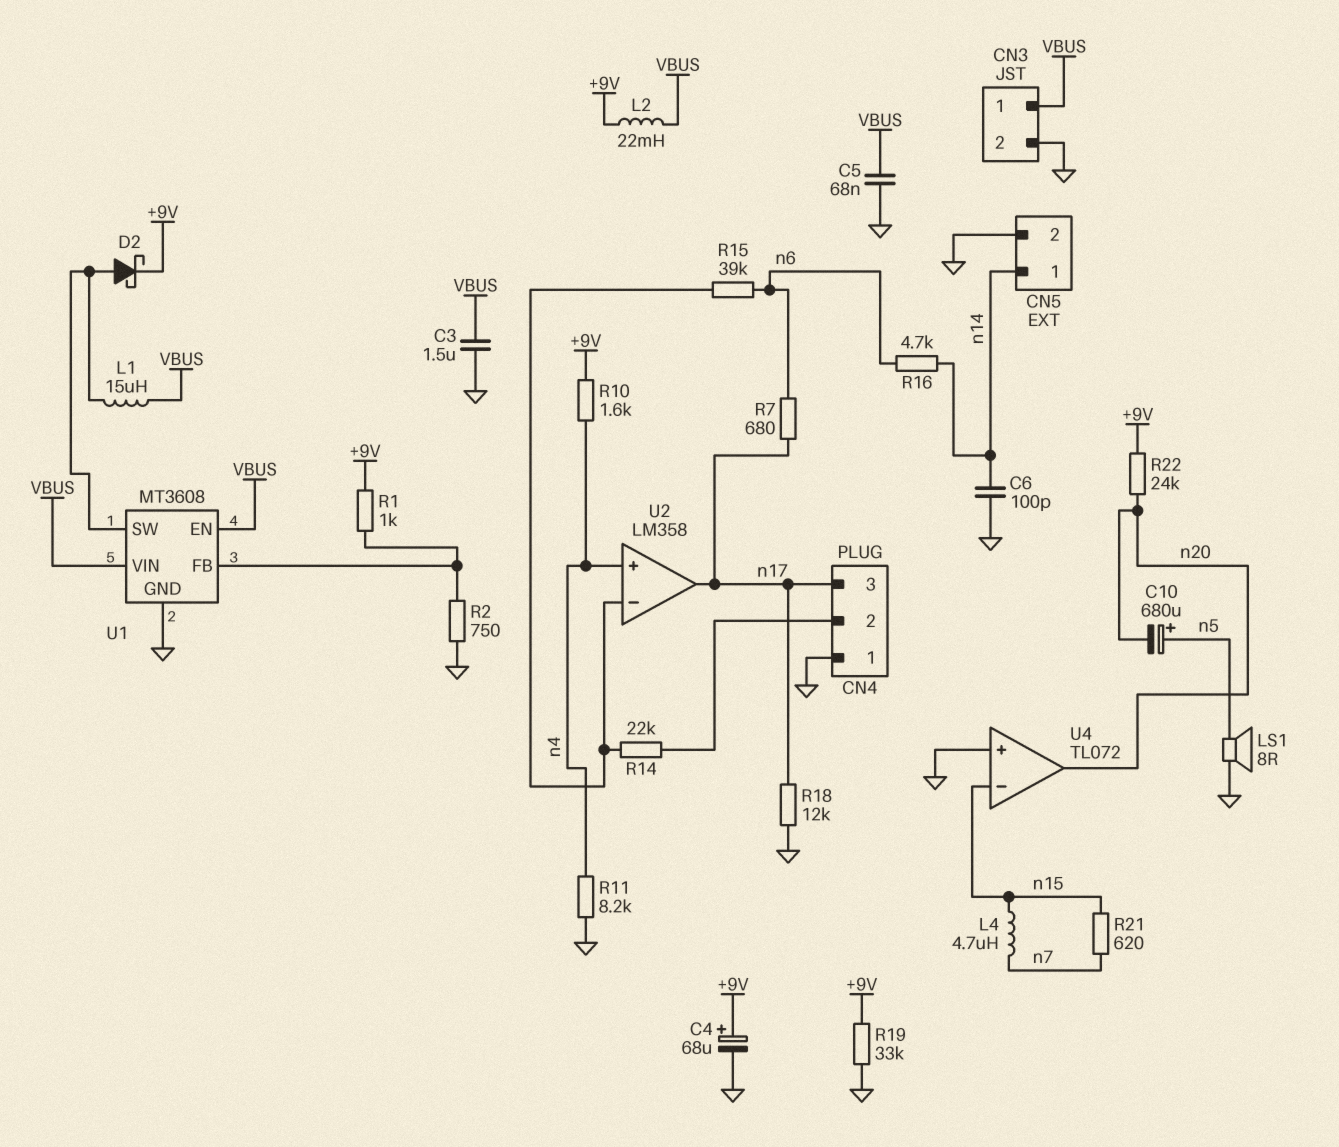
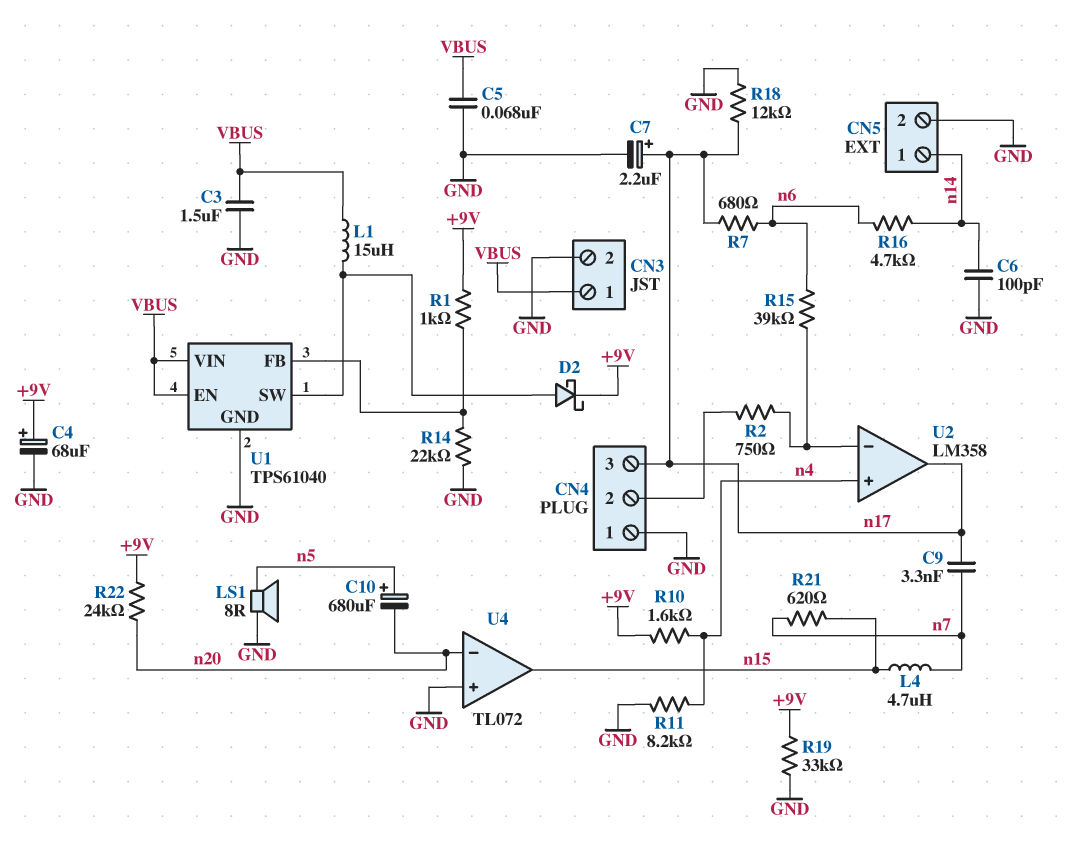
C7: none -> 2.2uF (plus n17, minus GND)
C9: none -> 3.3nF (n7, n17)
L2: 22mH (+9V, VBUS) -> none
R2: 750 (GND, U1/FB) -> 750 (CN4/2, U2/in-)
R14: 22k (CN4/2, U2/in-) -> 22k (GND, U1/FB)
U1: MT3608 -> TPS61040
U4 pin in-: n15 -> n20
U4 pin out: n20 -> n15

